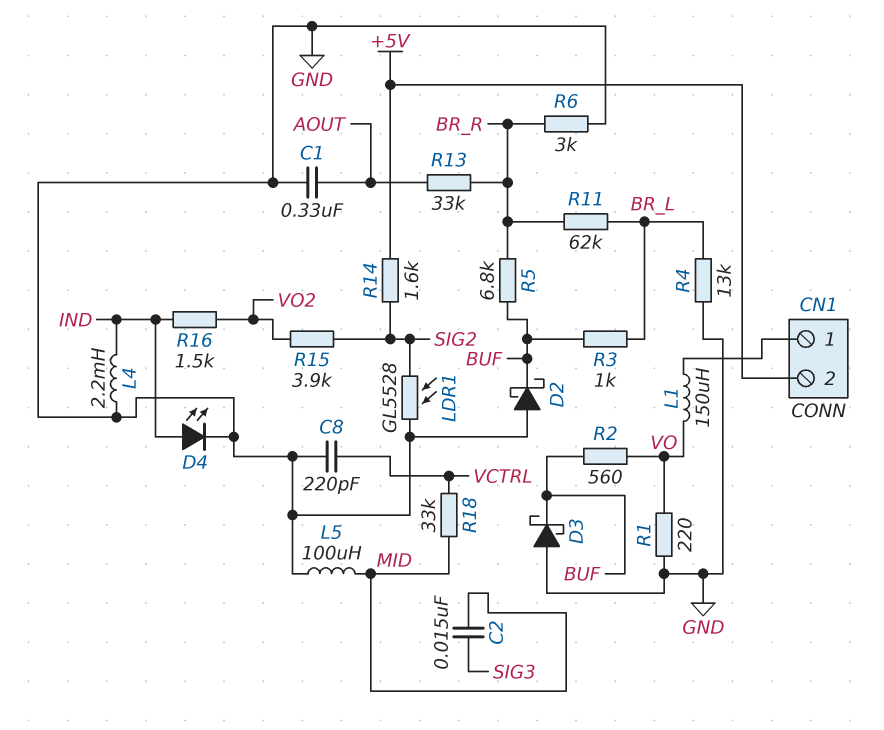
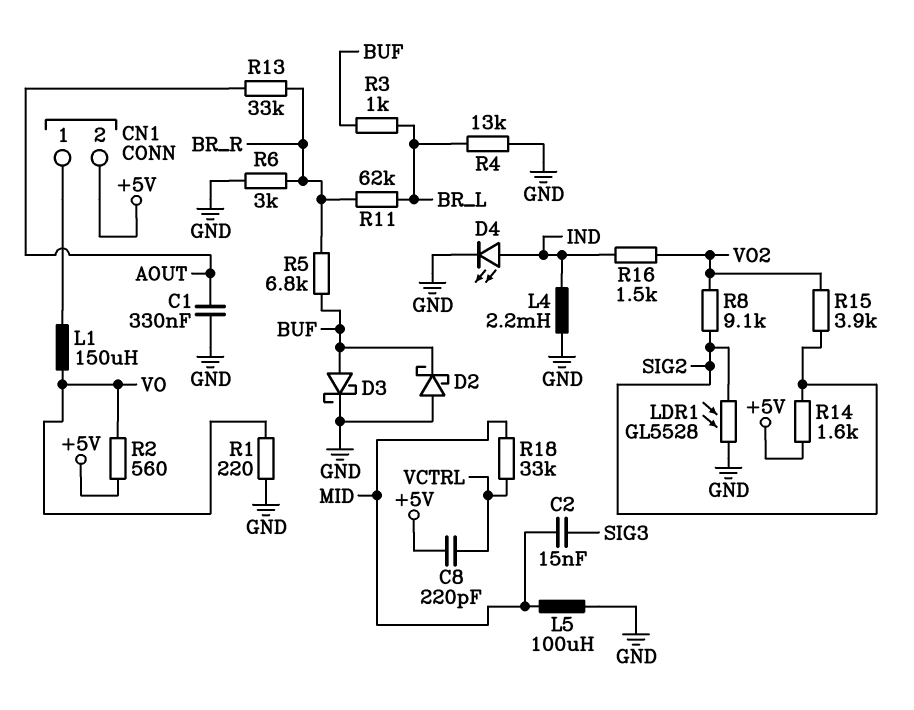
C8: 220pF (GND, VCTRL) -> 220pF (+5V, VCTRL)
D3: schottky (A GND, K BUF) -> schottky (A BUF, K GND)
R2: 560 (BUF, VO) -> 560 (+5V, VO)
R8: none -> 9.1k (SIG2, VO2)

